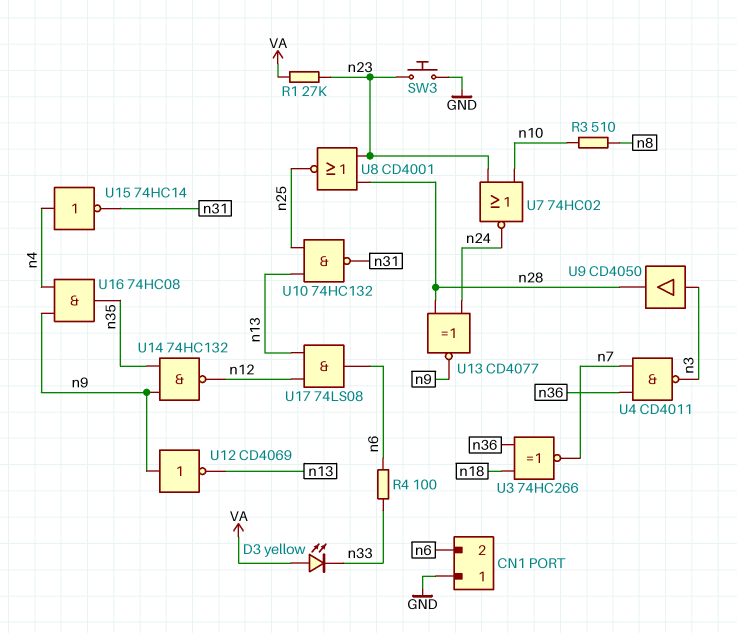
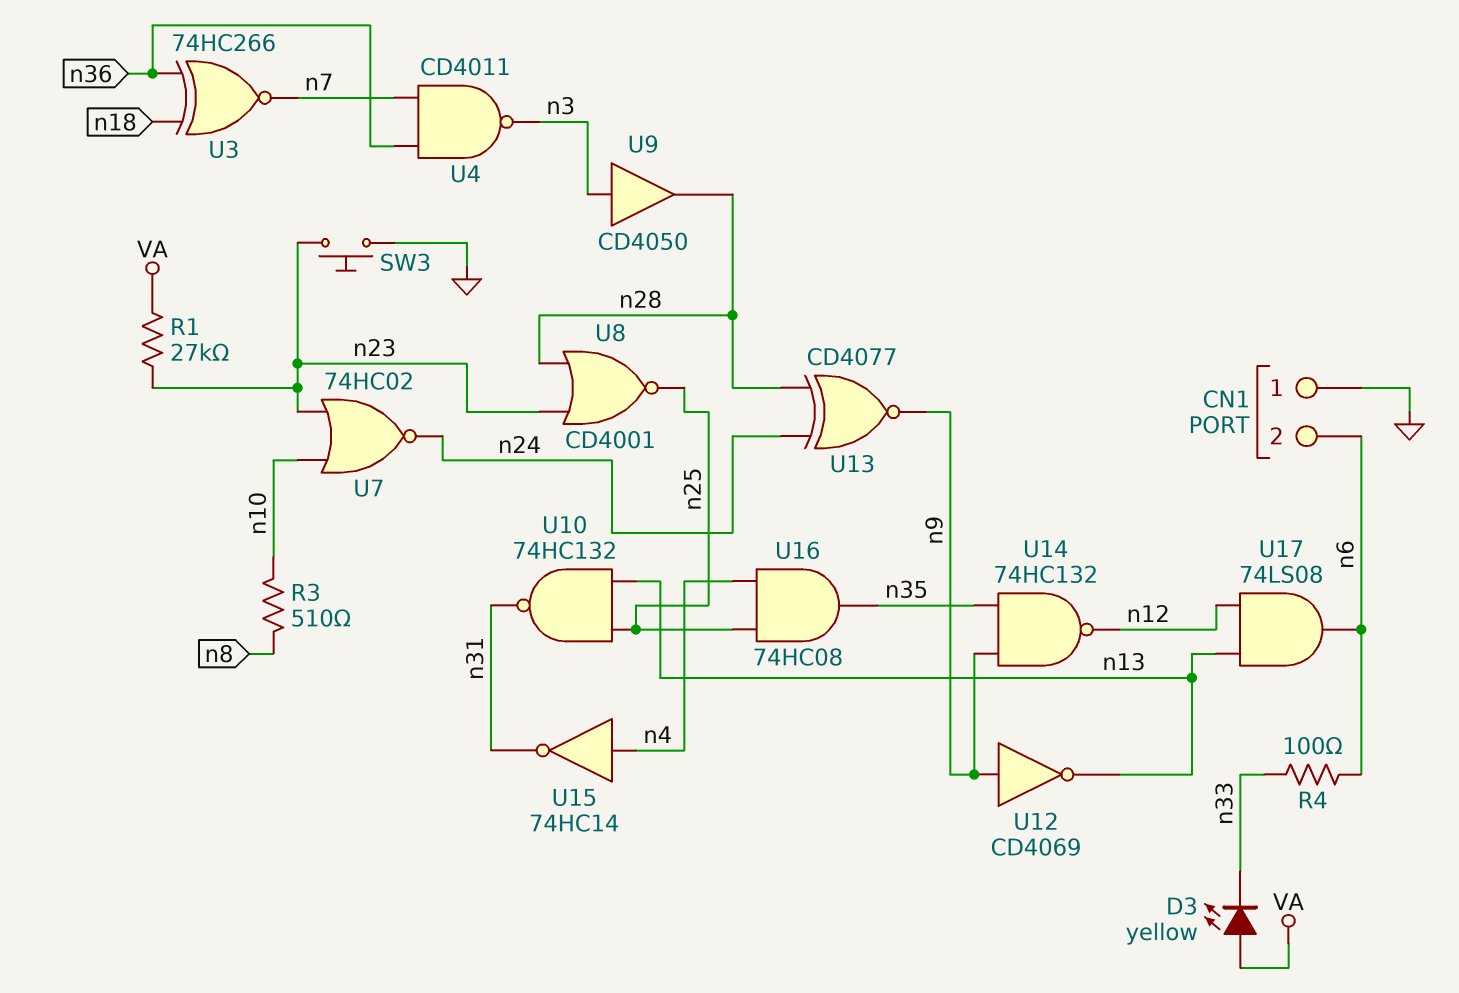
U16: AND 74HC08 (in n4, in n9, out n35) -> AND 74HC08 (in n4, in n25, out n35)

